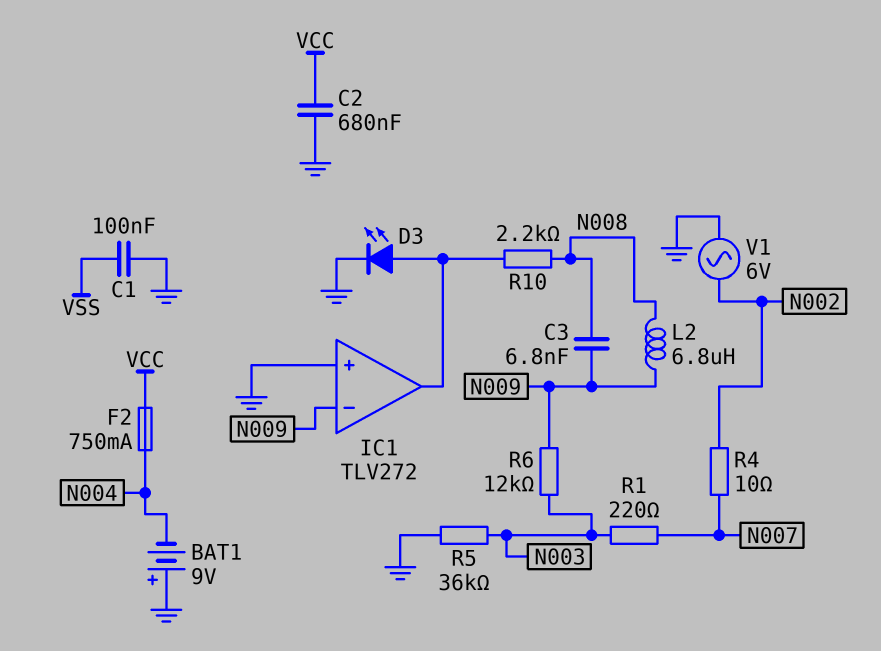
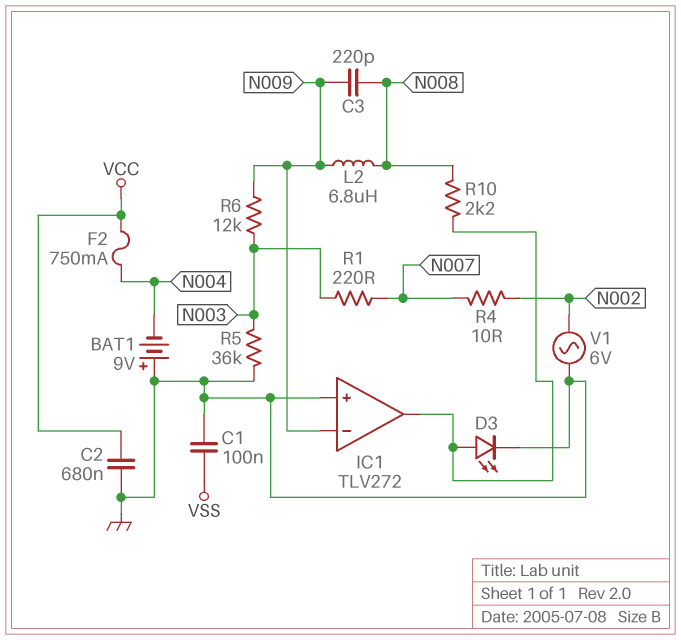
C3: 6.8nF (N008, N009) -> 220pF (N008, N009)

